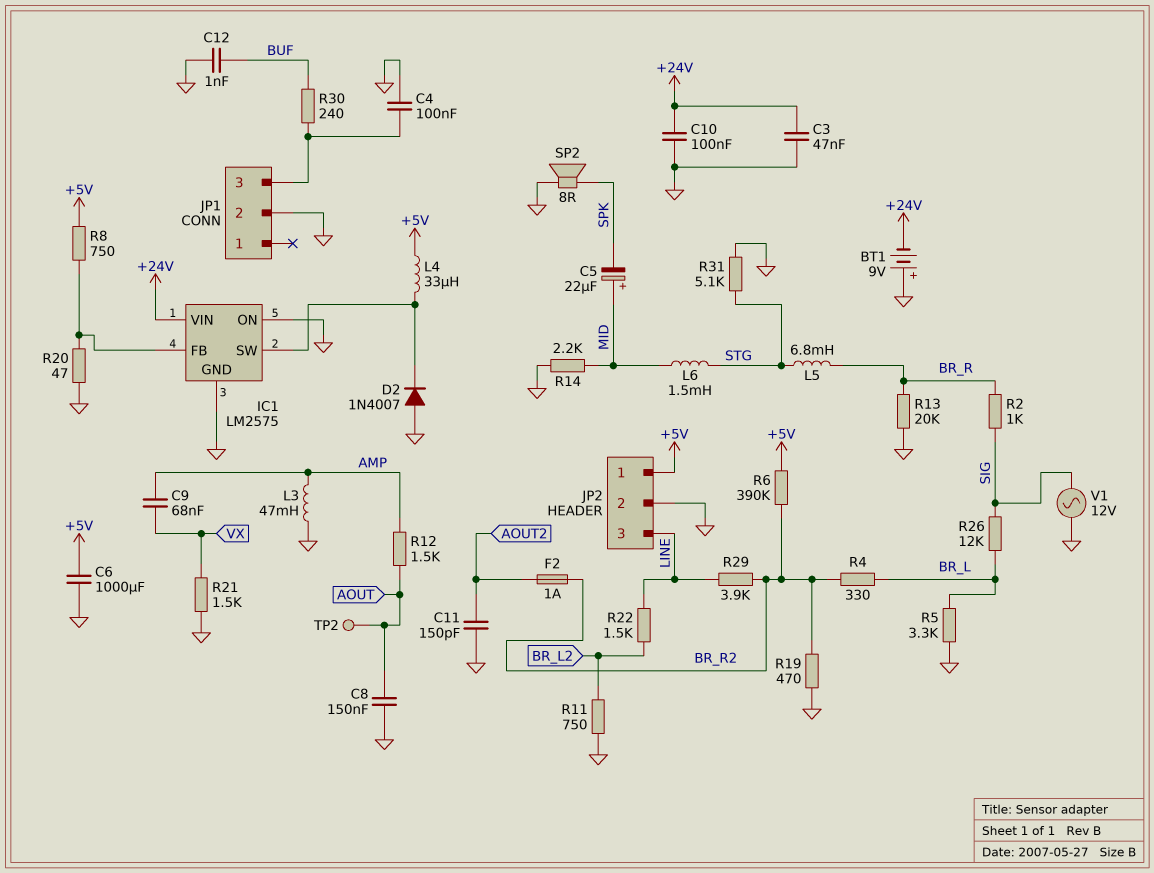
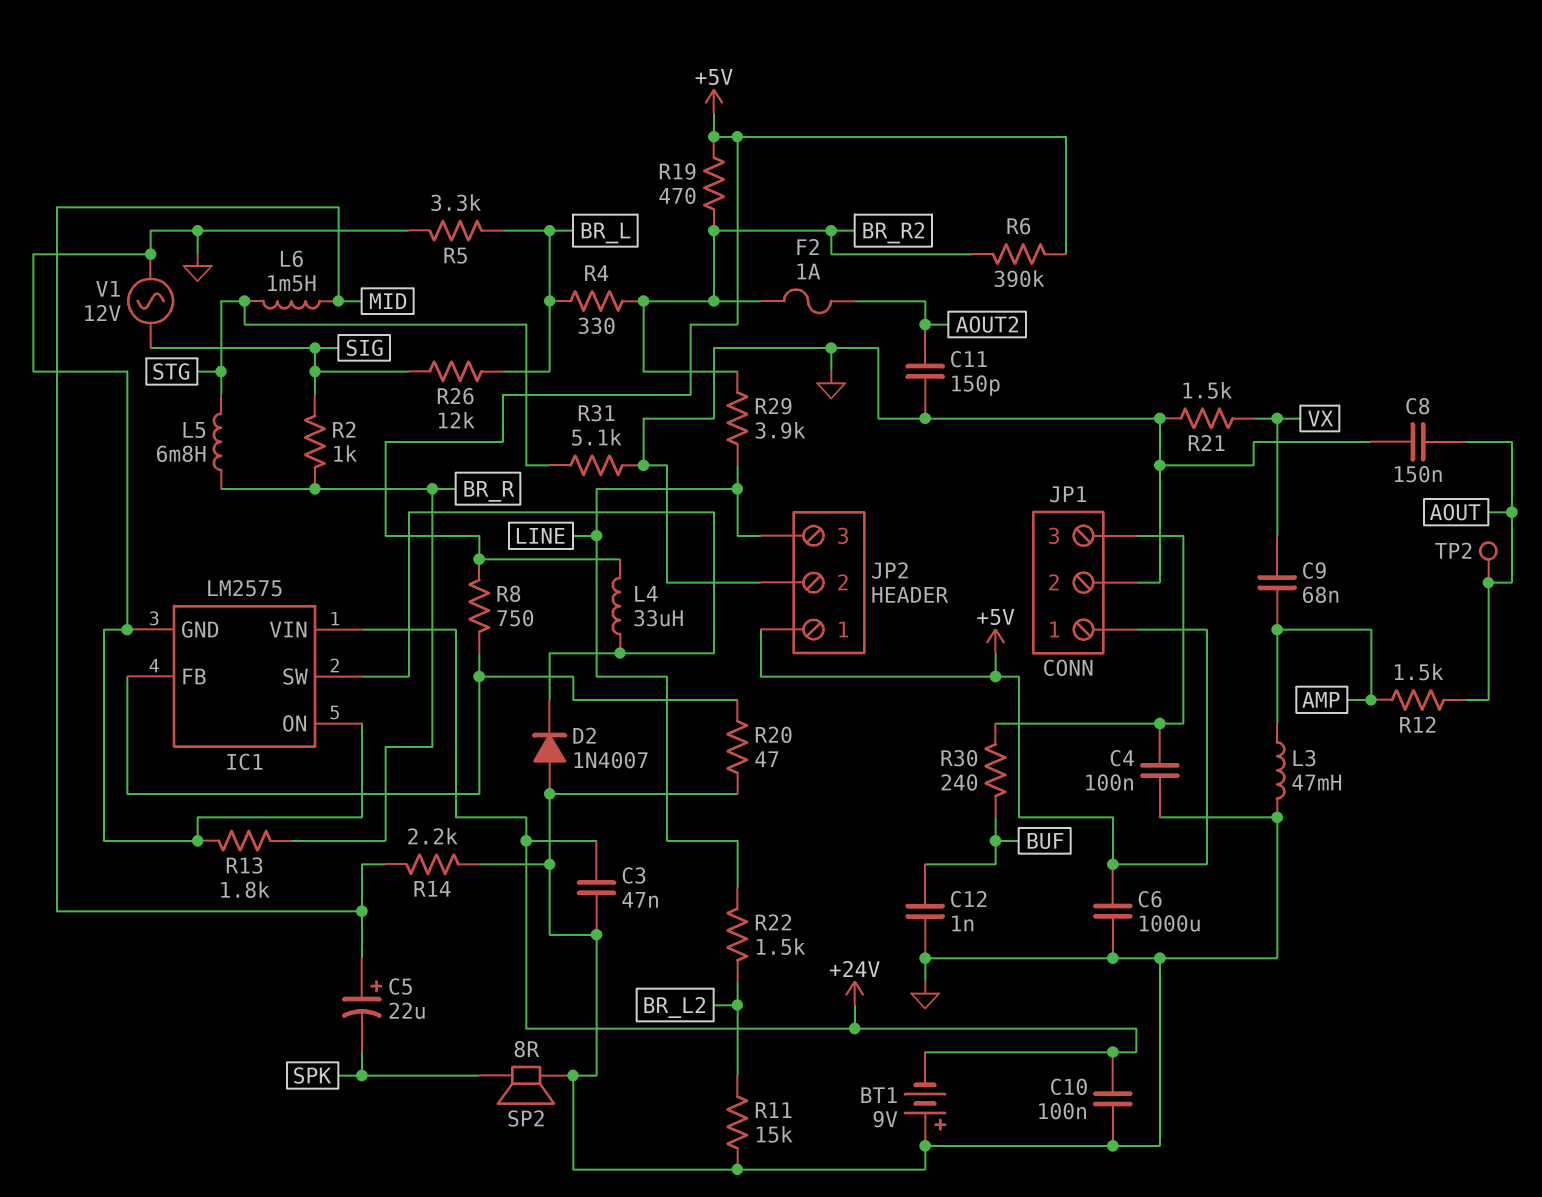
JP1 pin 1: none -> +5V
R11: 750 (BR_L2, GND) -> 15k (BR_L2, GND)
R13: 20k (BR_R, GND) -> 1.8k (BR_R, GND)
R19: 470 (BR_R2, GND) -> 470 (+5V, BR_R2)

